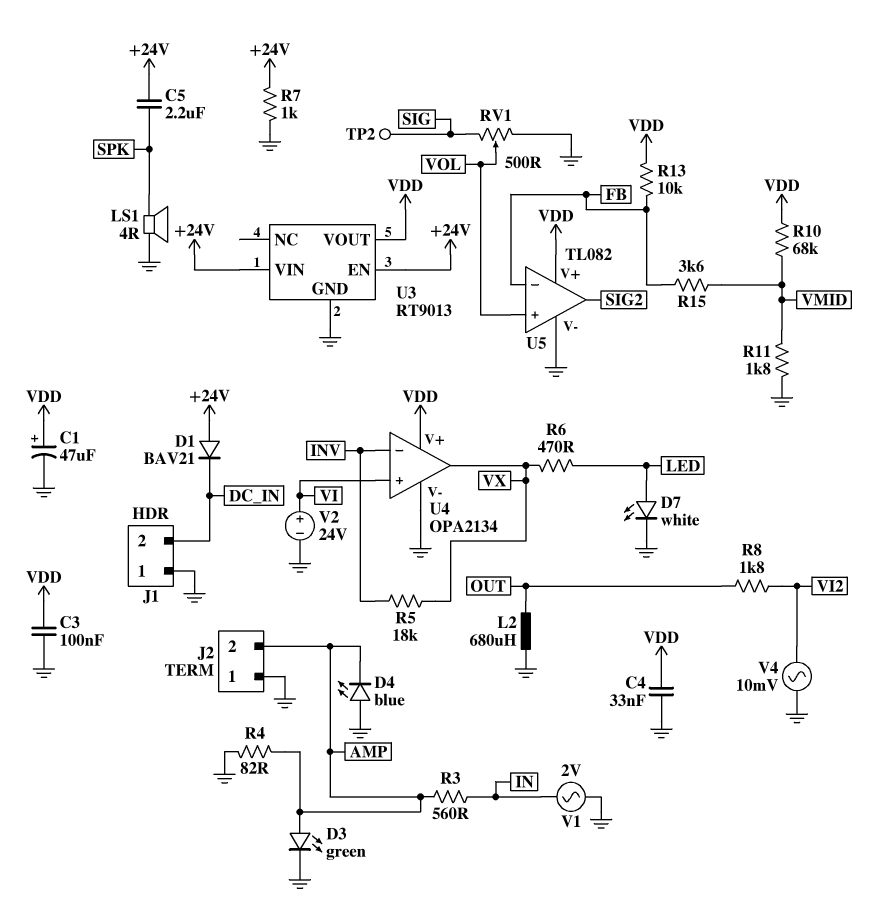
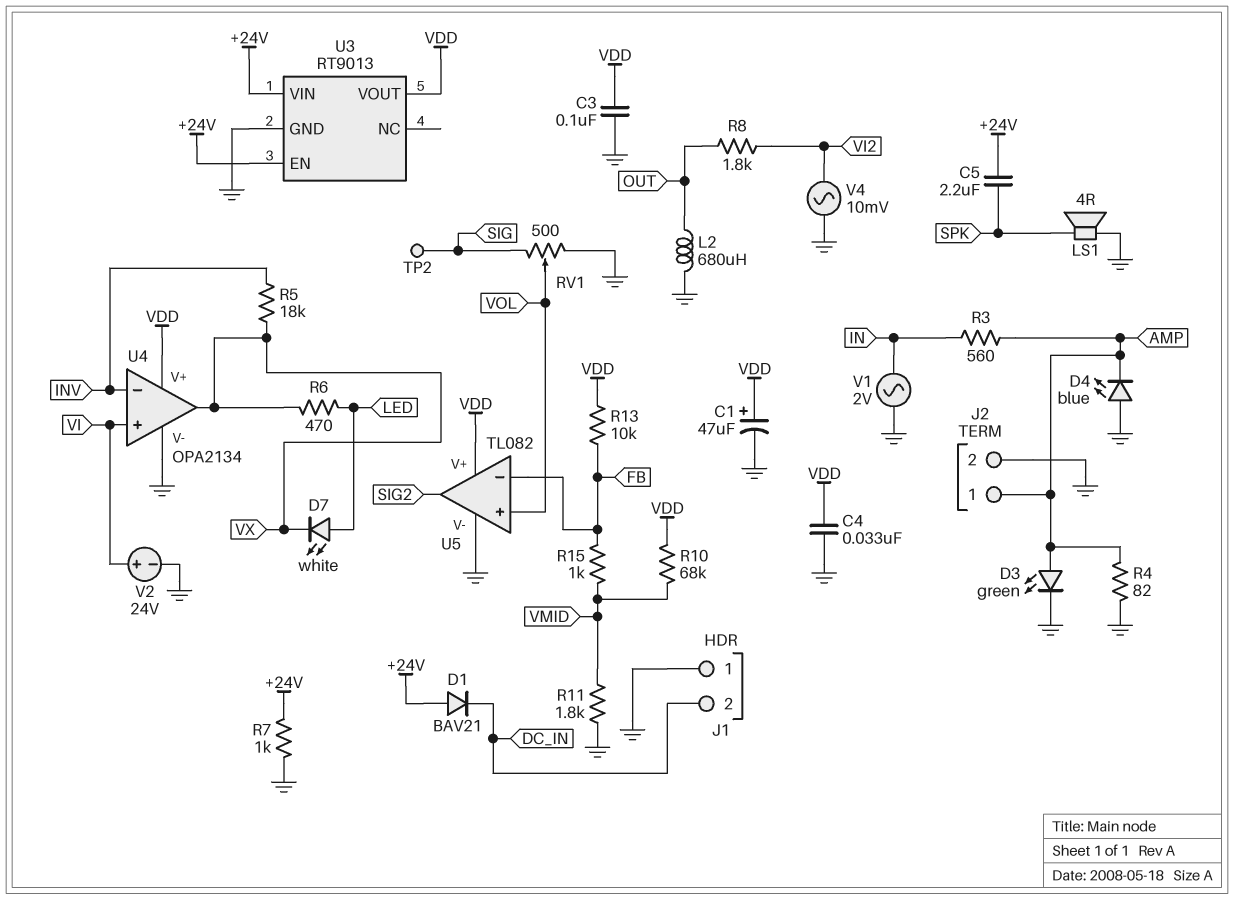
D7: LED white (A LED, K GND) -> LED white (A LED, K VX)
J2 pin 1: GND -> AMP
J2 pin 2: AMP -> GND
R15: 3.6k (FB, VMID) -> 1k (FB, VMID)

